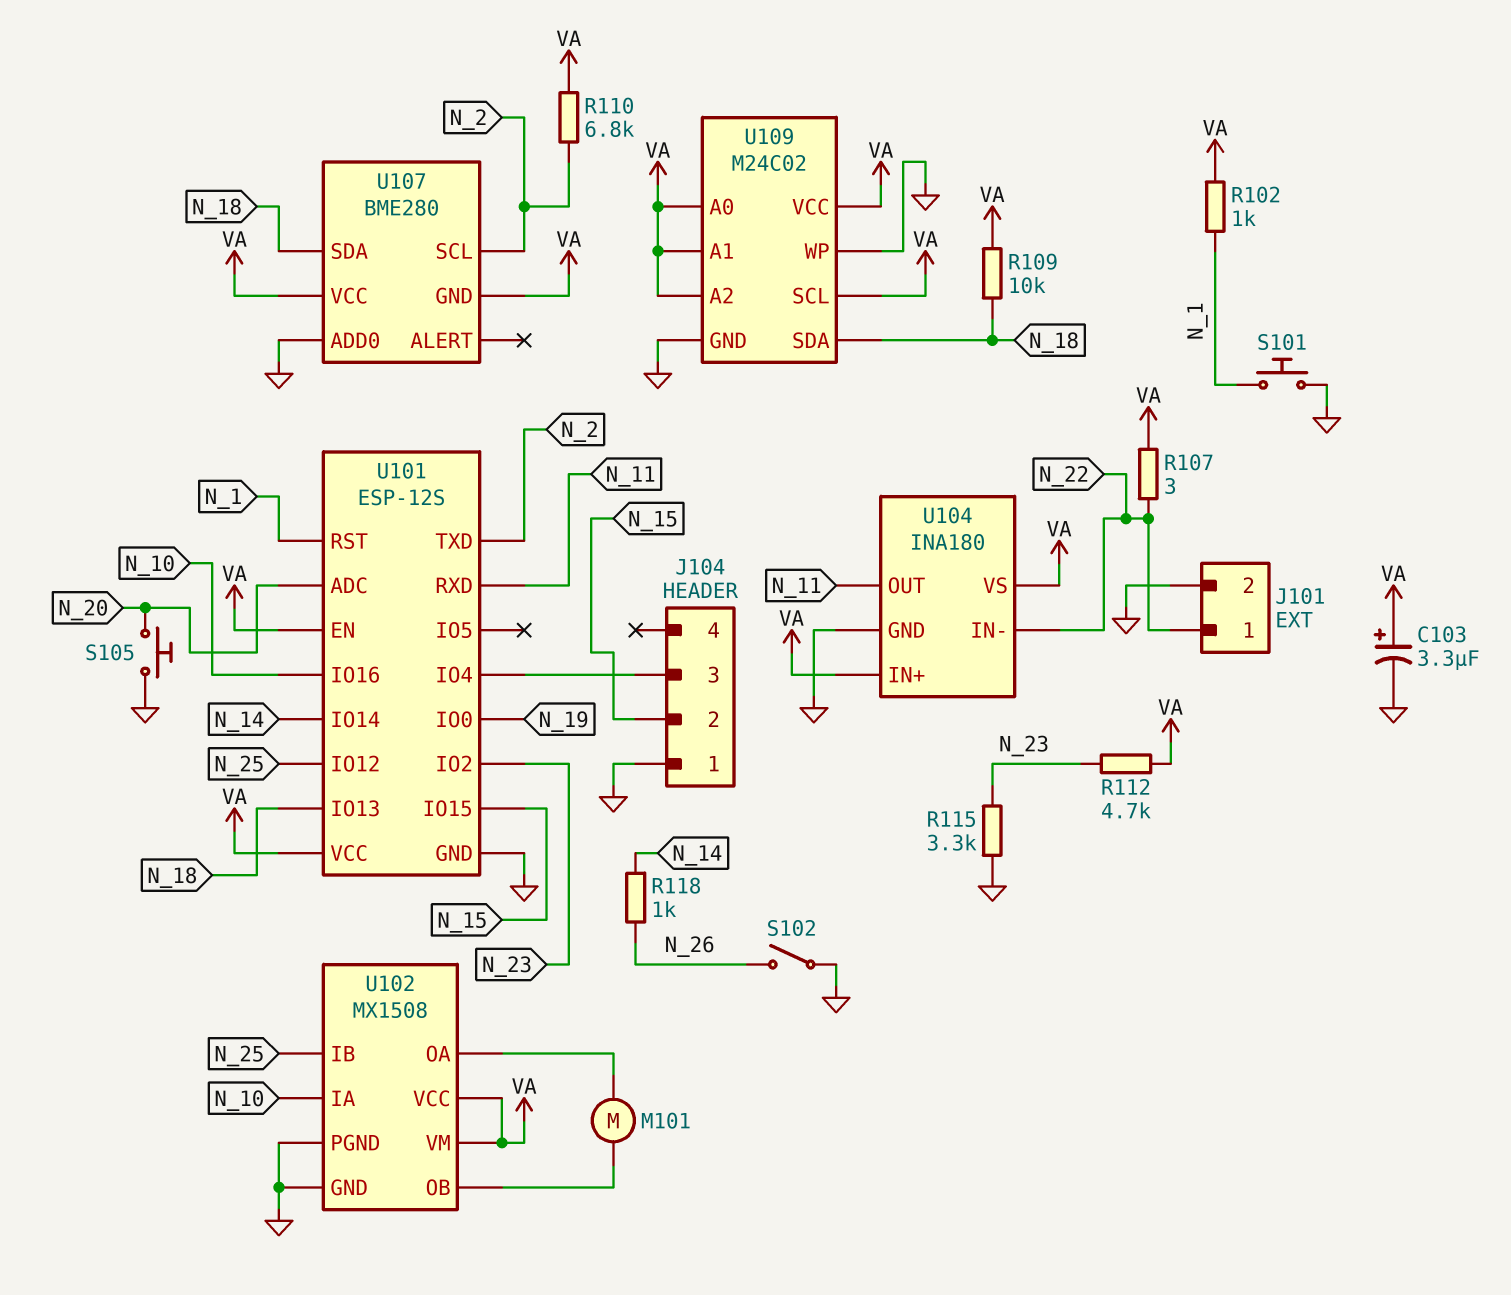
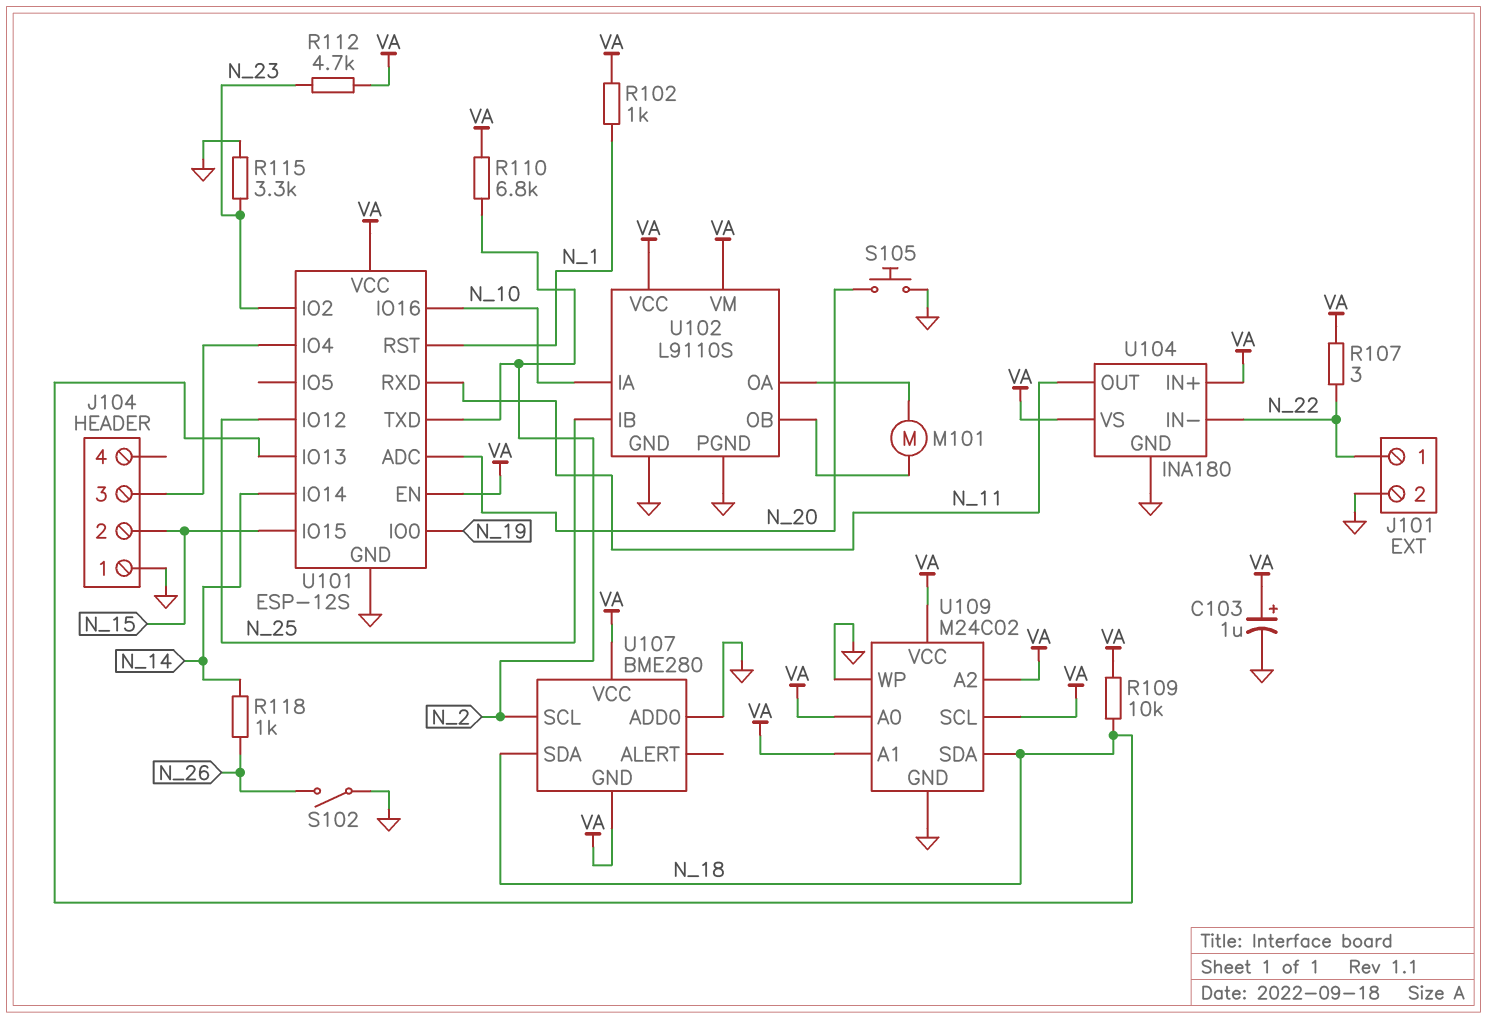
C103: 3.3uF (plus VA, minus GND) -> 1uF (plus VA, minus GND)
S101: button (GND, N_1) -> none
U102: MX1508 -> L9110S

